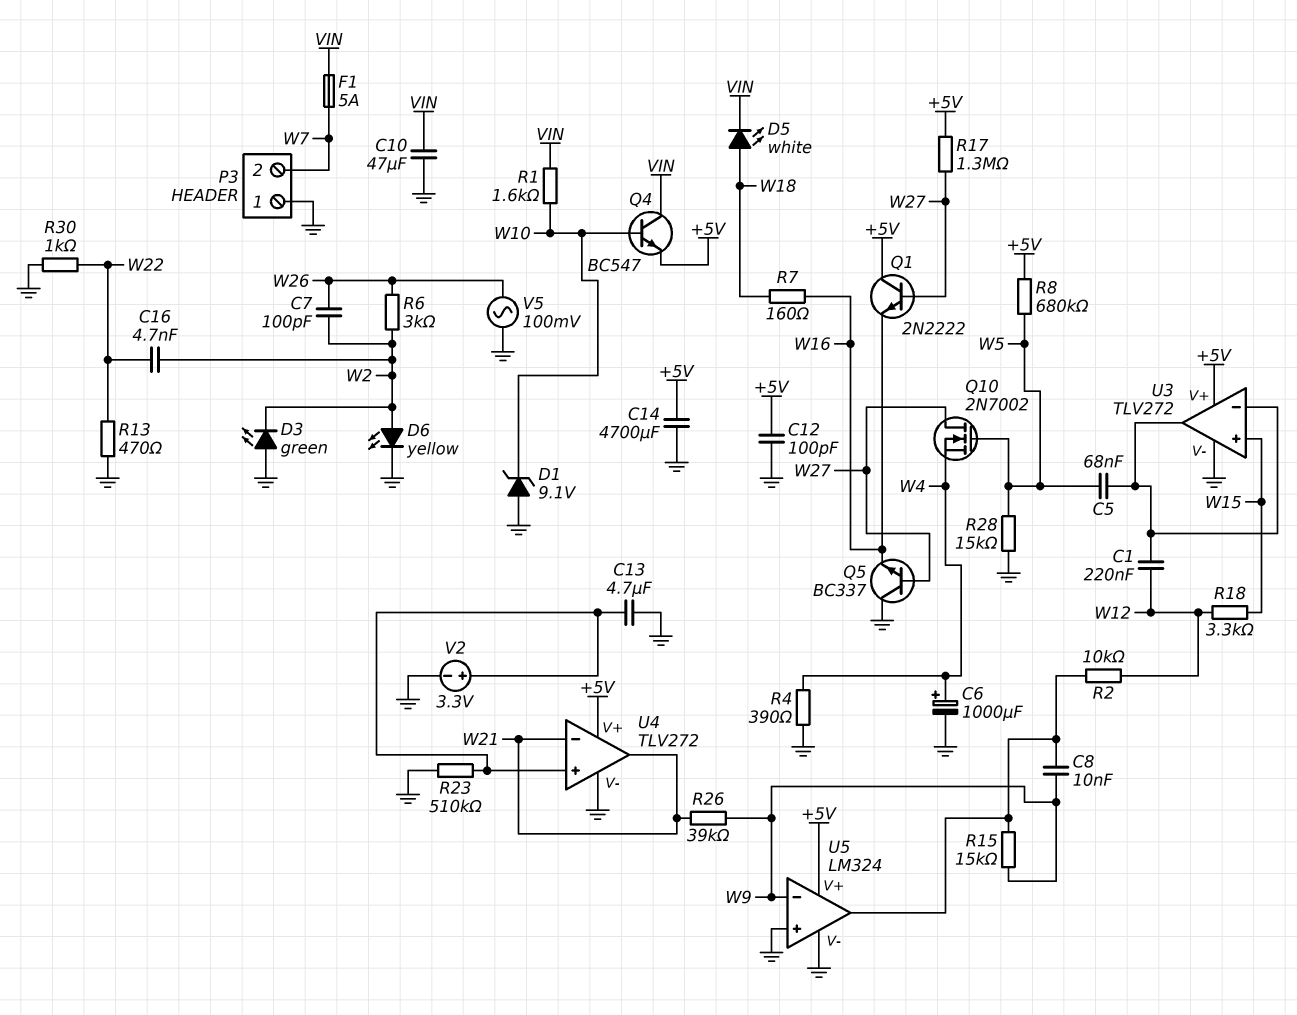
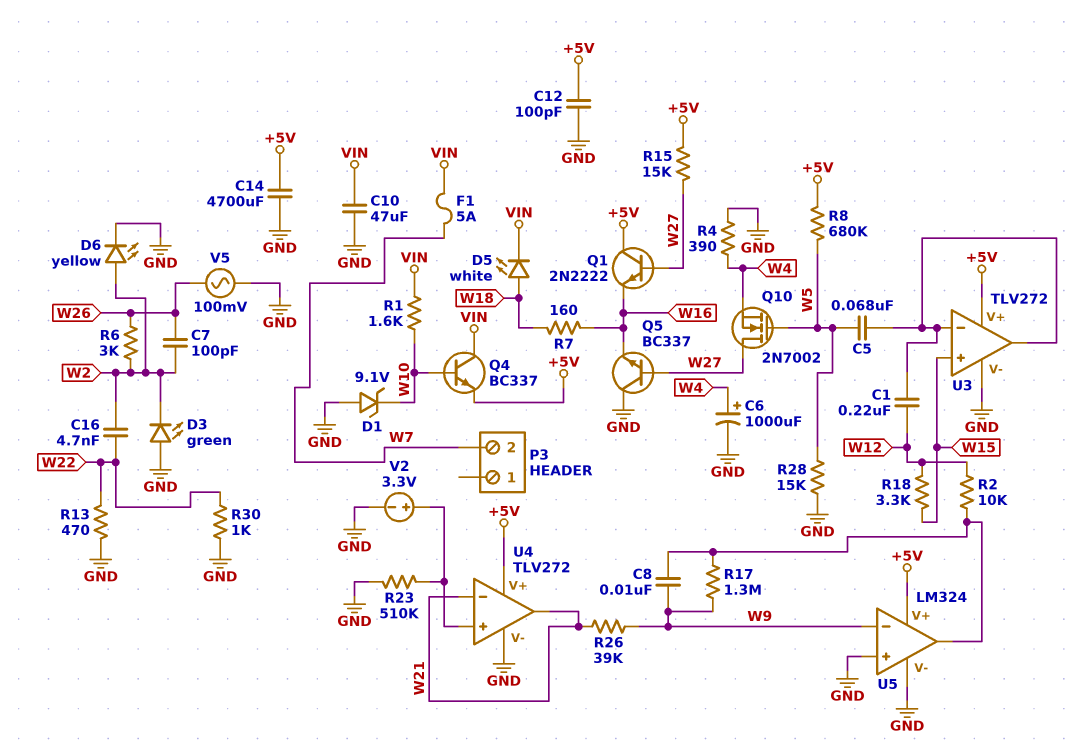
C13: 4.7uF (GND, U4/in+) -> none
P3 pin 1: GND -> none
Q4: NPN BC547 (B W10, C VIN, E +5V) -> NPN BC337 (B W10, C VIN, E +5V)
R15: 15k (U5/out, W9) -> 15k (+5V, W27)
R17: 1.3M (+5V, W27) -> 1.3M (U5/out, W9)

